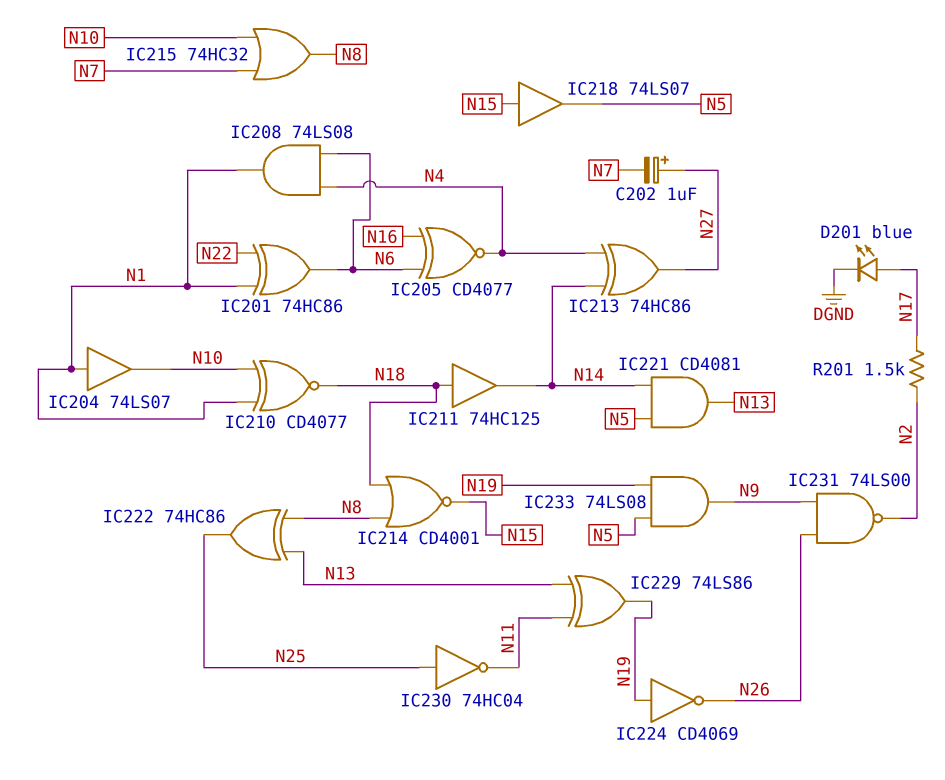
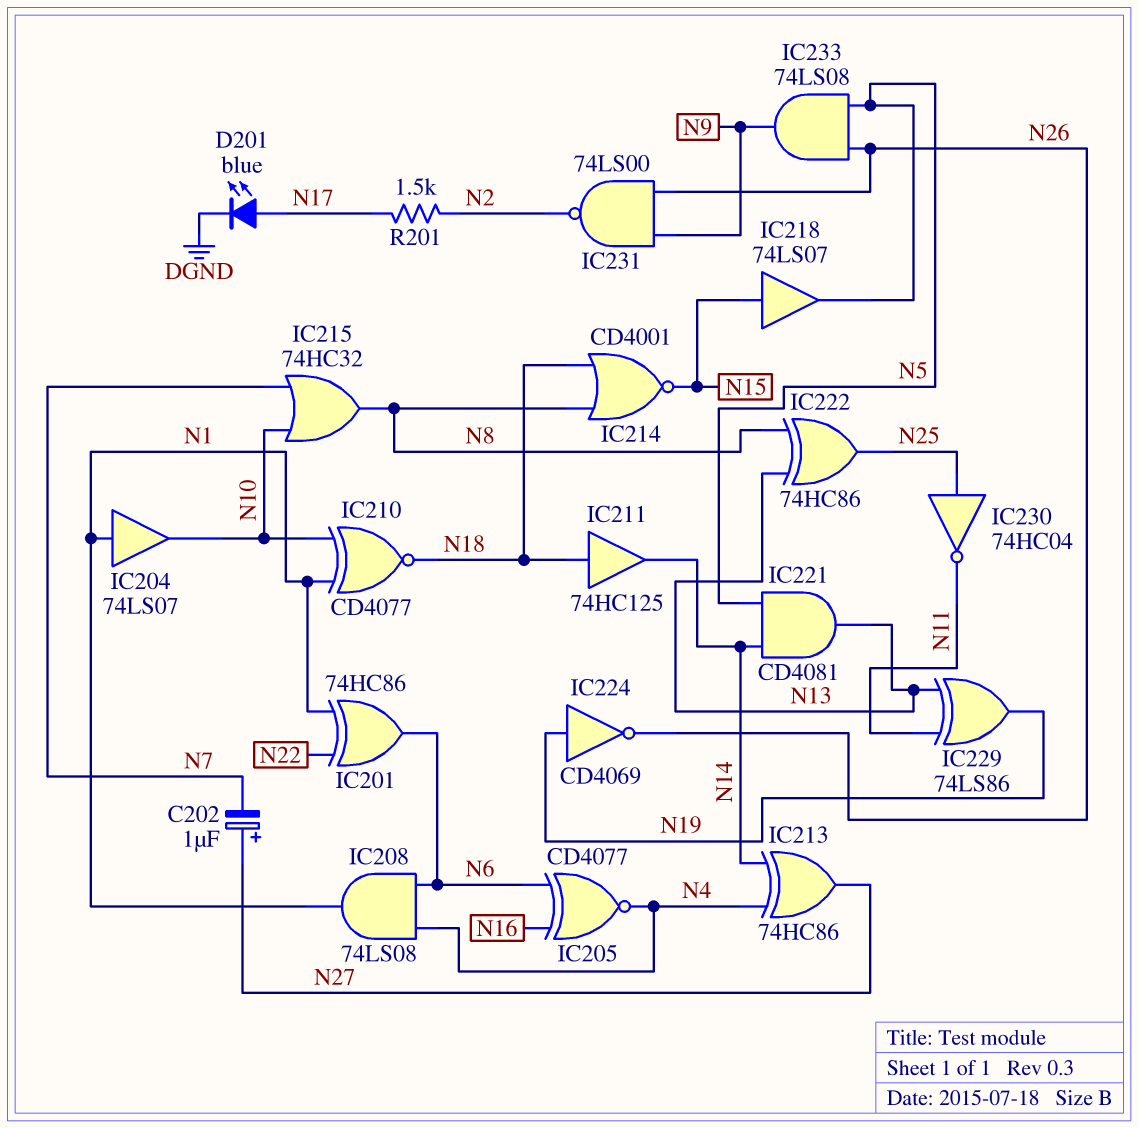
IC233: AND 74LS08 (in N5, in N19, out N9) -> AND 74LS08 (in N5, in N26, out N9)

